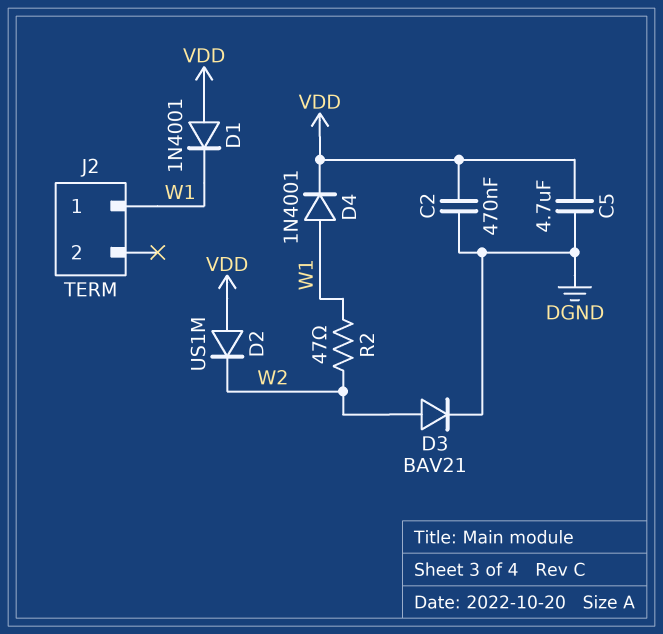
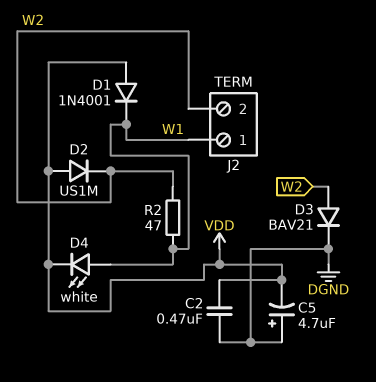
C5: 4.7uF (DGND, VDD) -> 4.7uF (plus DGND, minus VDD)
D4: diode 1N4001 (A W1, K VDD) -> LED white (A W1, K VDD)
J2 pin 2: none -> W2

